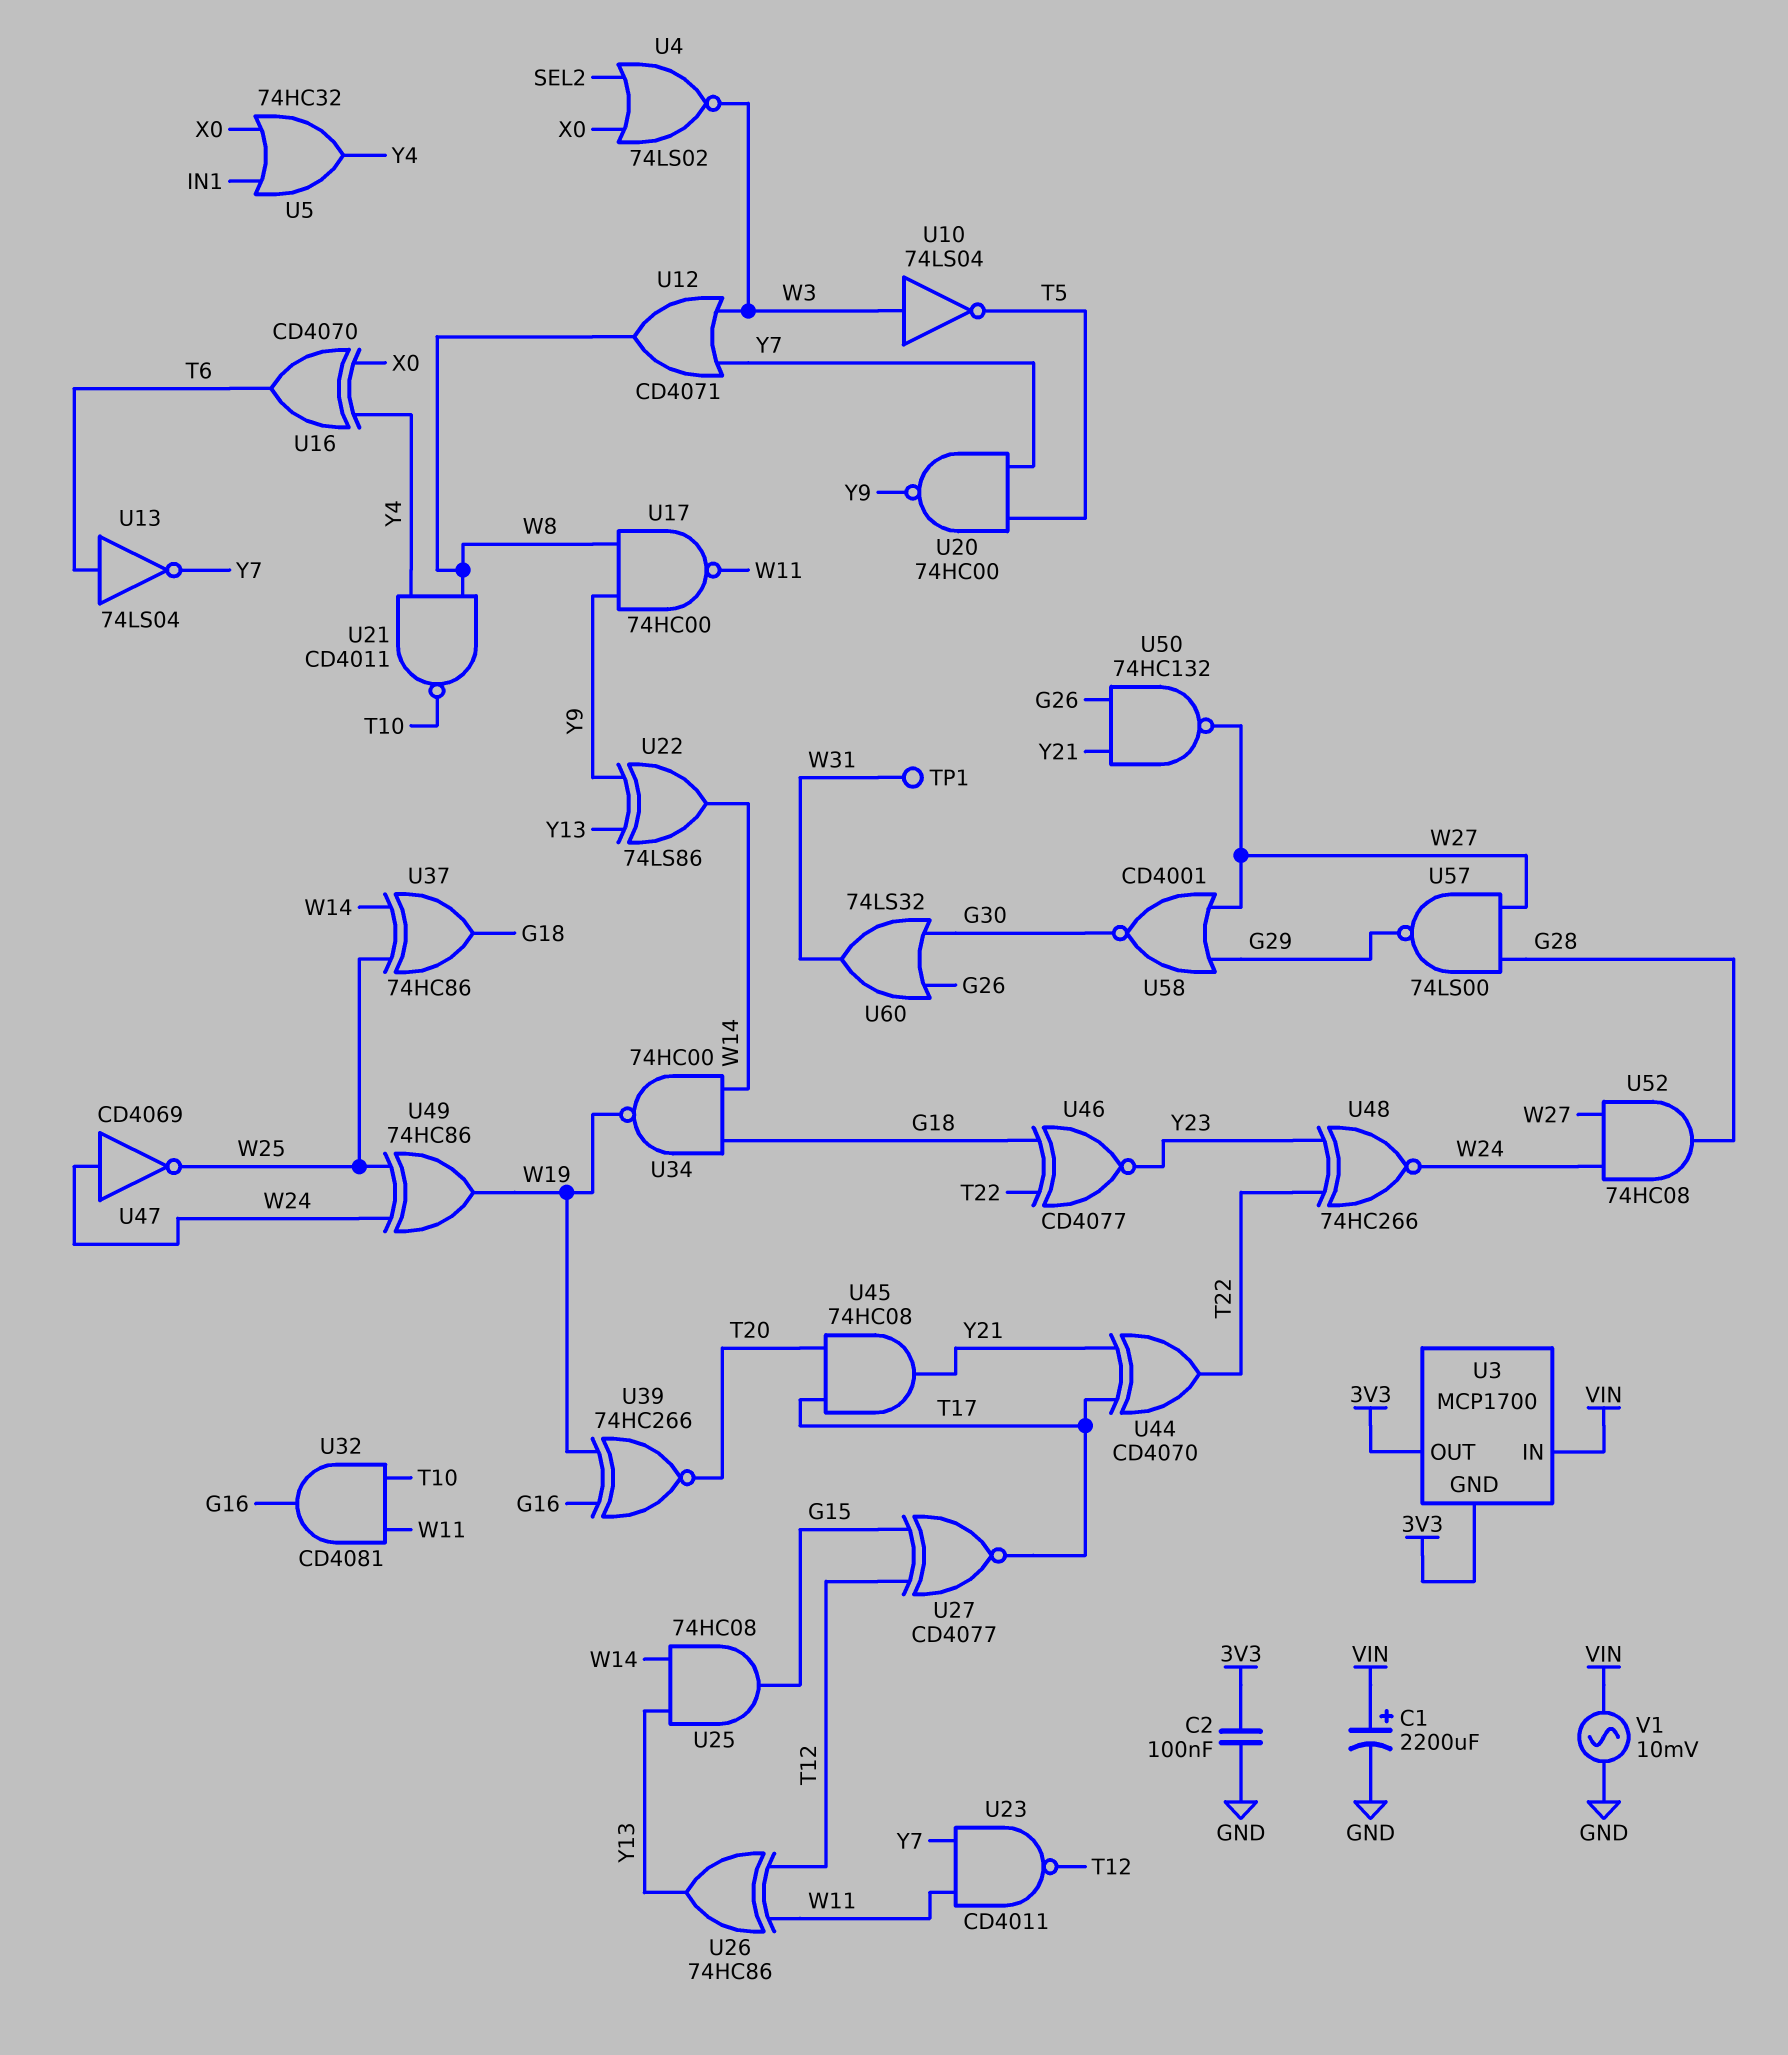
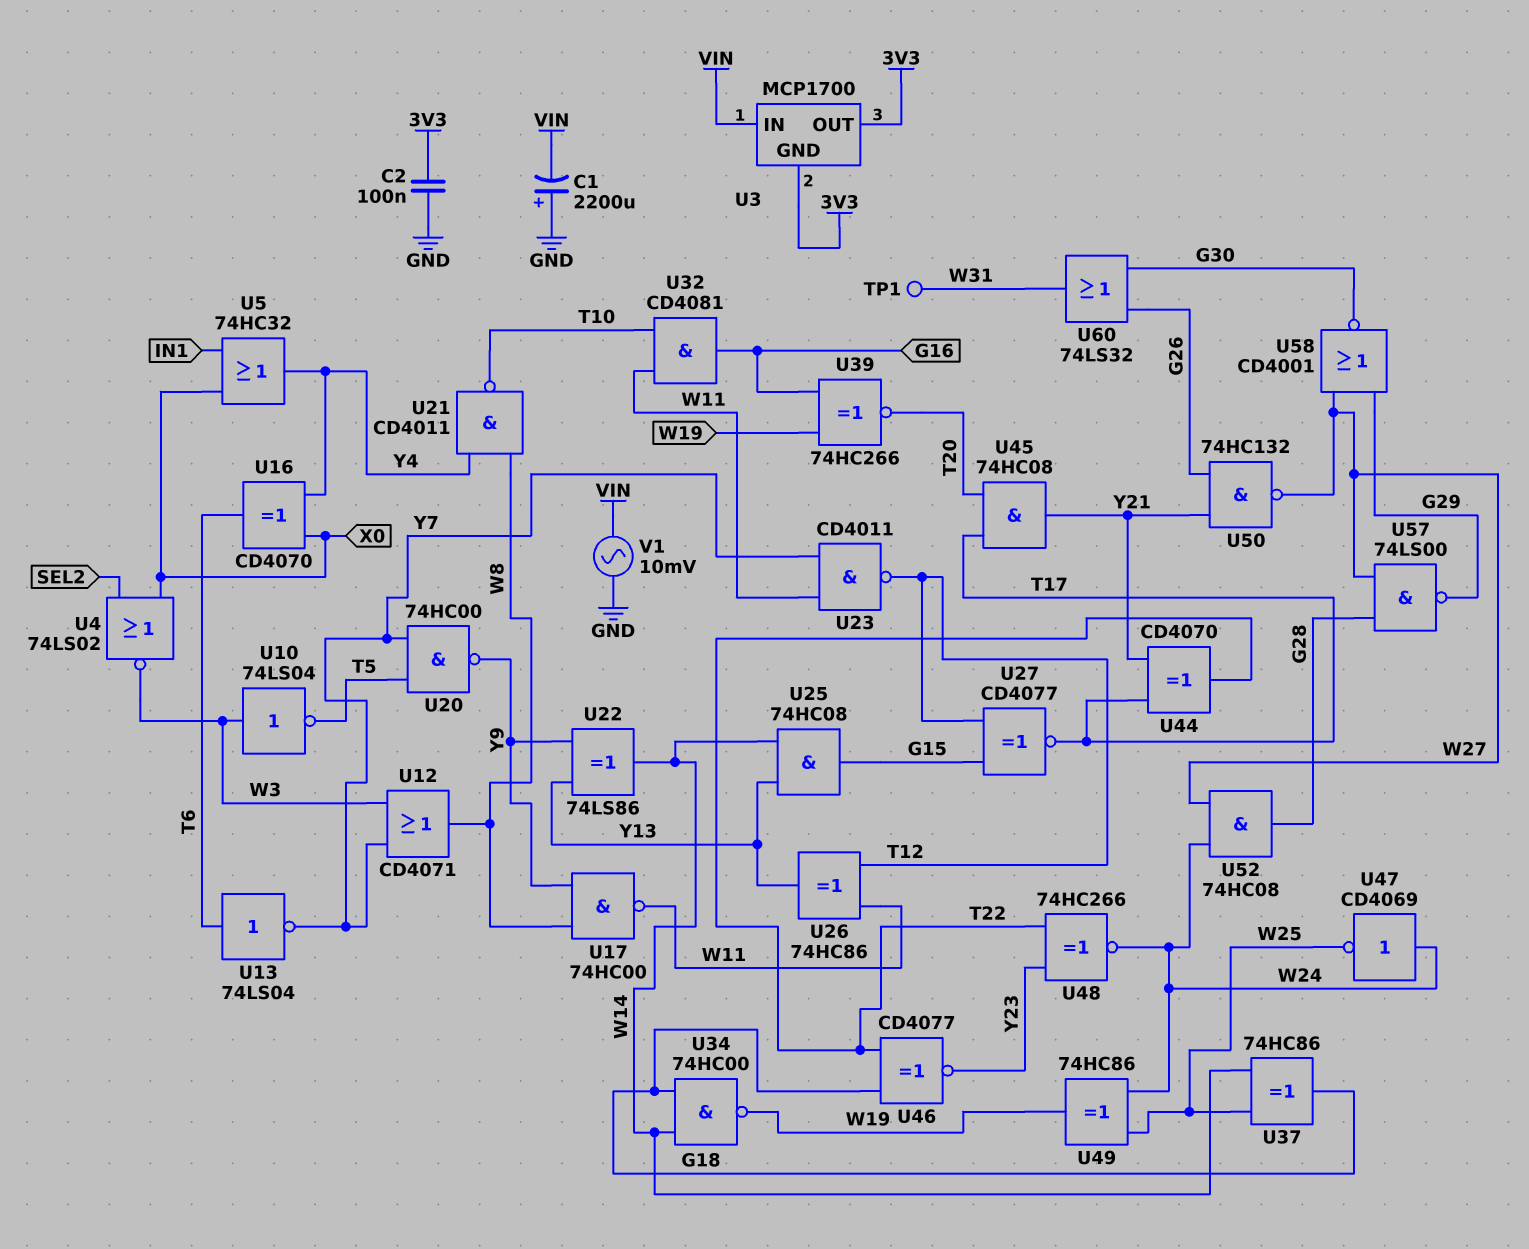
C1: 2200uF (plus VIN, minus GND) -> 2200uF (plus GND, minus VIN)

